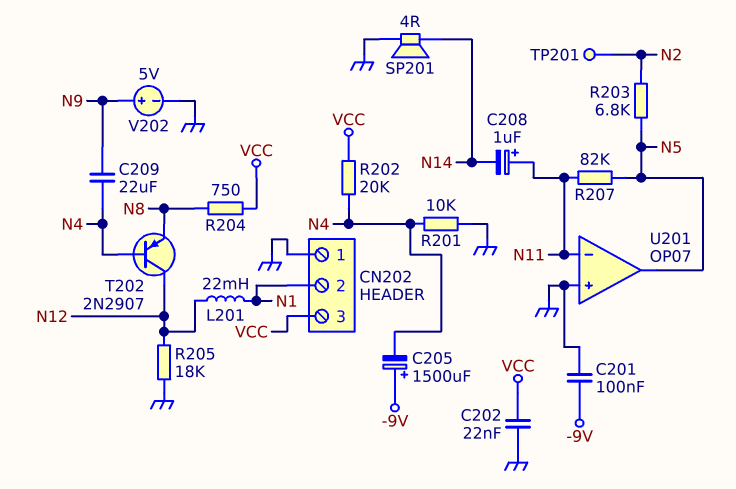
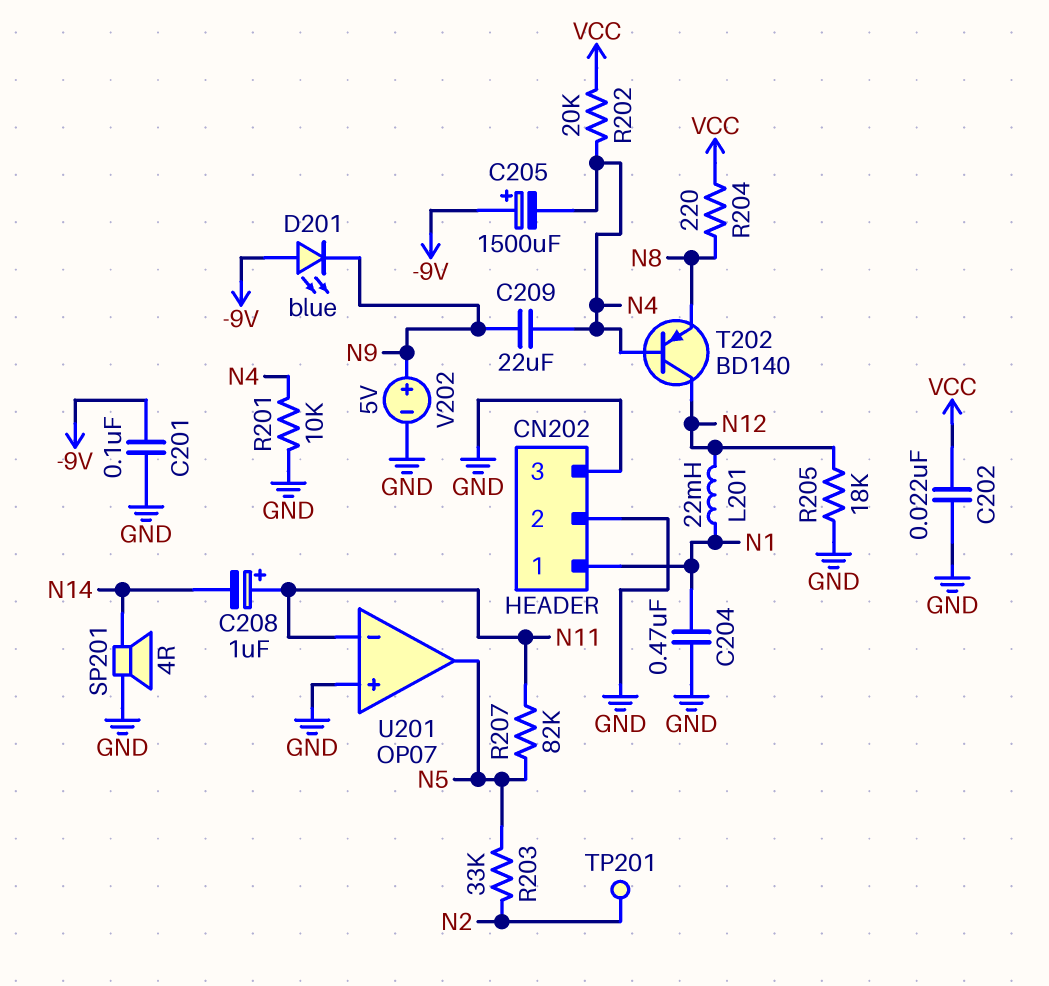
C204: none -> 470nF (GND, N1)
CN202 pin 1: GND -> N1
CN202 pin 2: N1 -> GND
CN202 pin 3: VCC -> GND
D201: none -> LED blue (A -9V, K N9)
R203: 6.8k (N2, N5) -> 33k (N2, N5)
R204: 750 (N8, VCC) -> 220 (N8, VCC)
T202: PNP 2N2907 (B N4, C N12, E N8) -> PNP BD140 (B N4, C N12, E N8)

